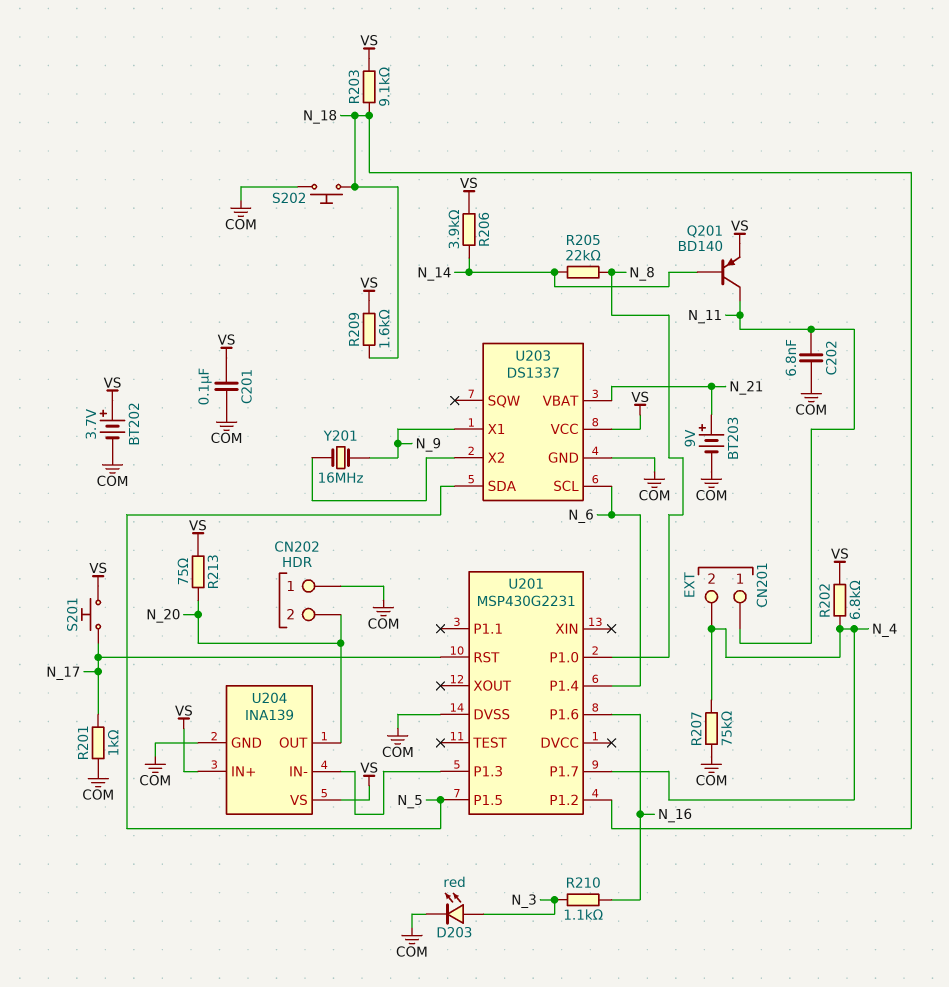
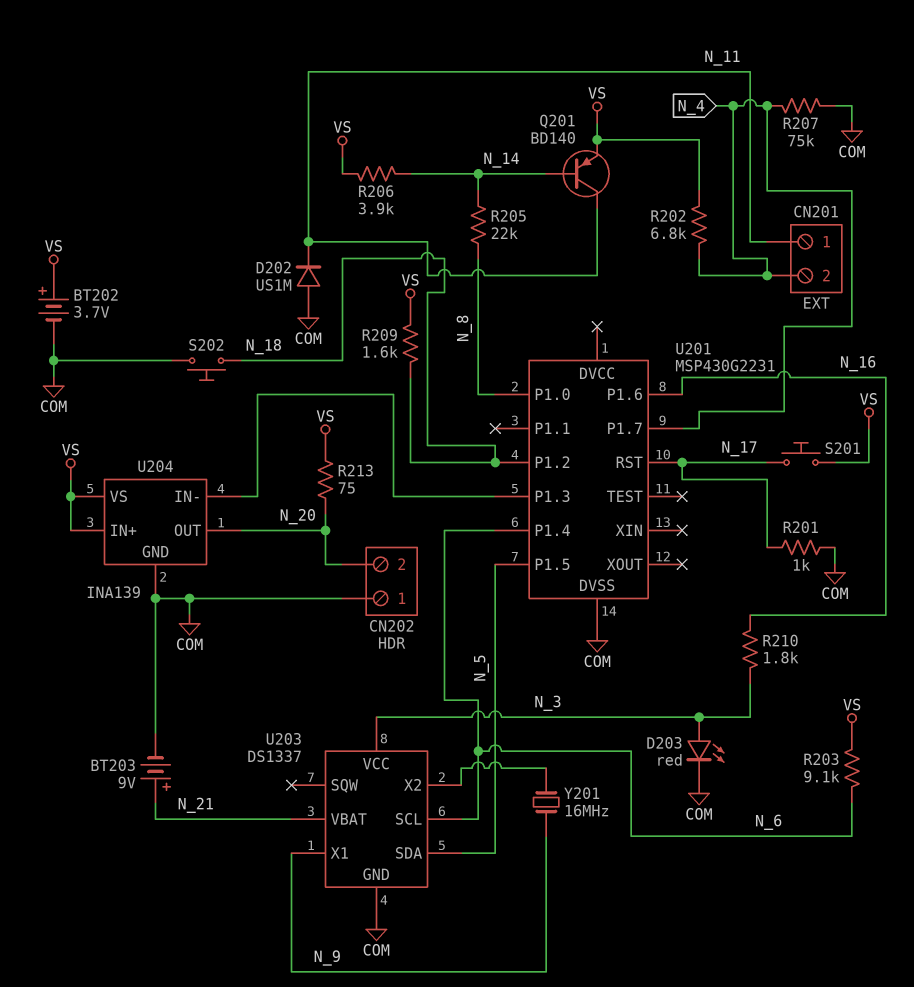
C201: 100nF (COM, VS) -> none
C202: 6.8nF (COM, N_11) -> none
D202: none -> diode US1M (A COM, K N_11)
R203: 9.1k (N_18, VS) -> 9.1k (N_6, VS)
R210: 1.1k (N_3, N_16) -> 1.8k (N_3, N_16)
U203 pin VCC: VS -> N_3

